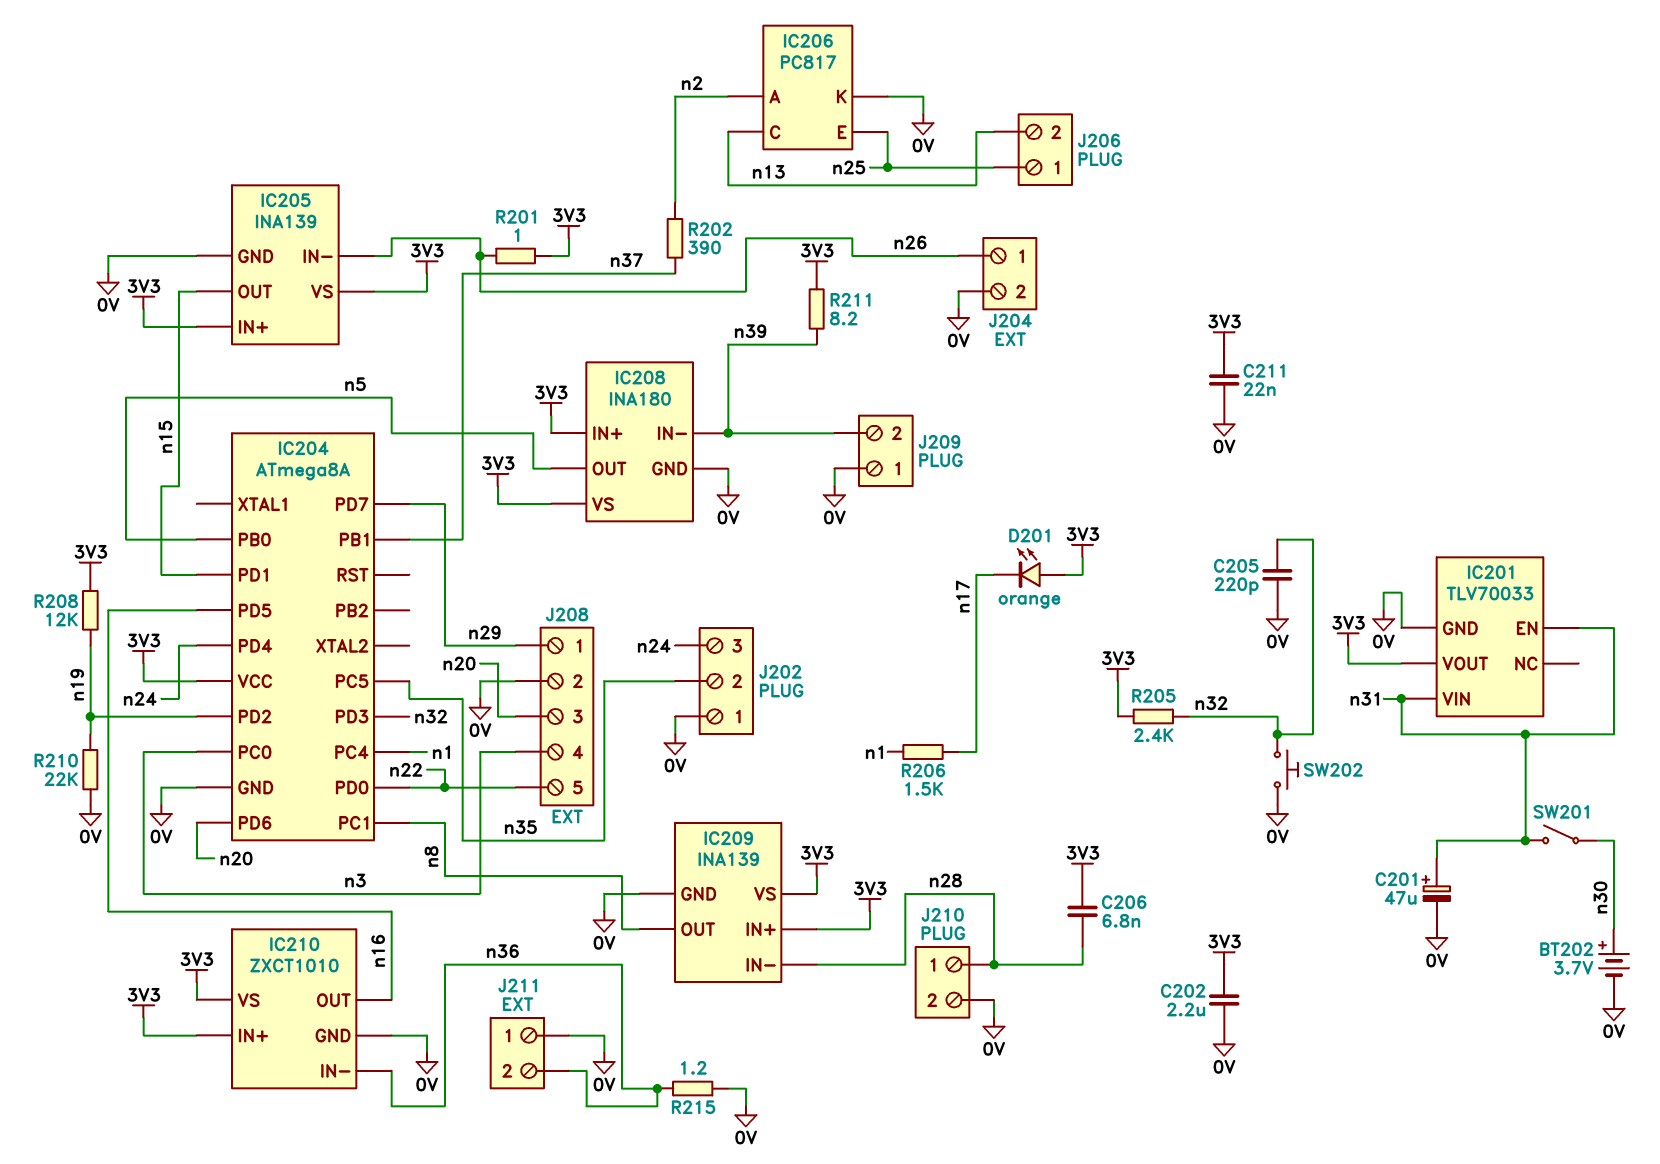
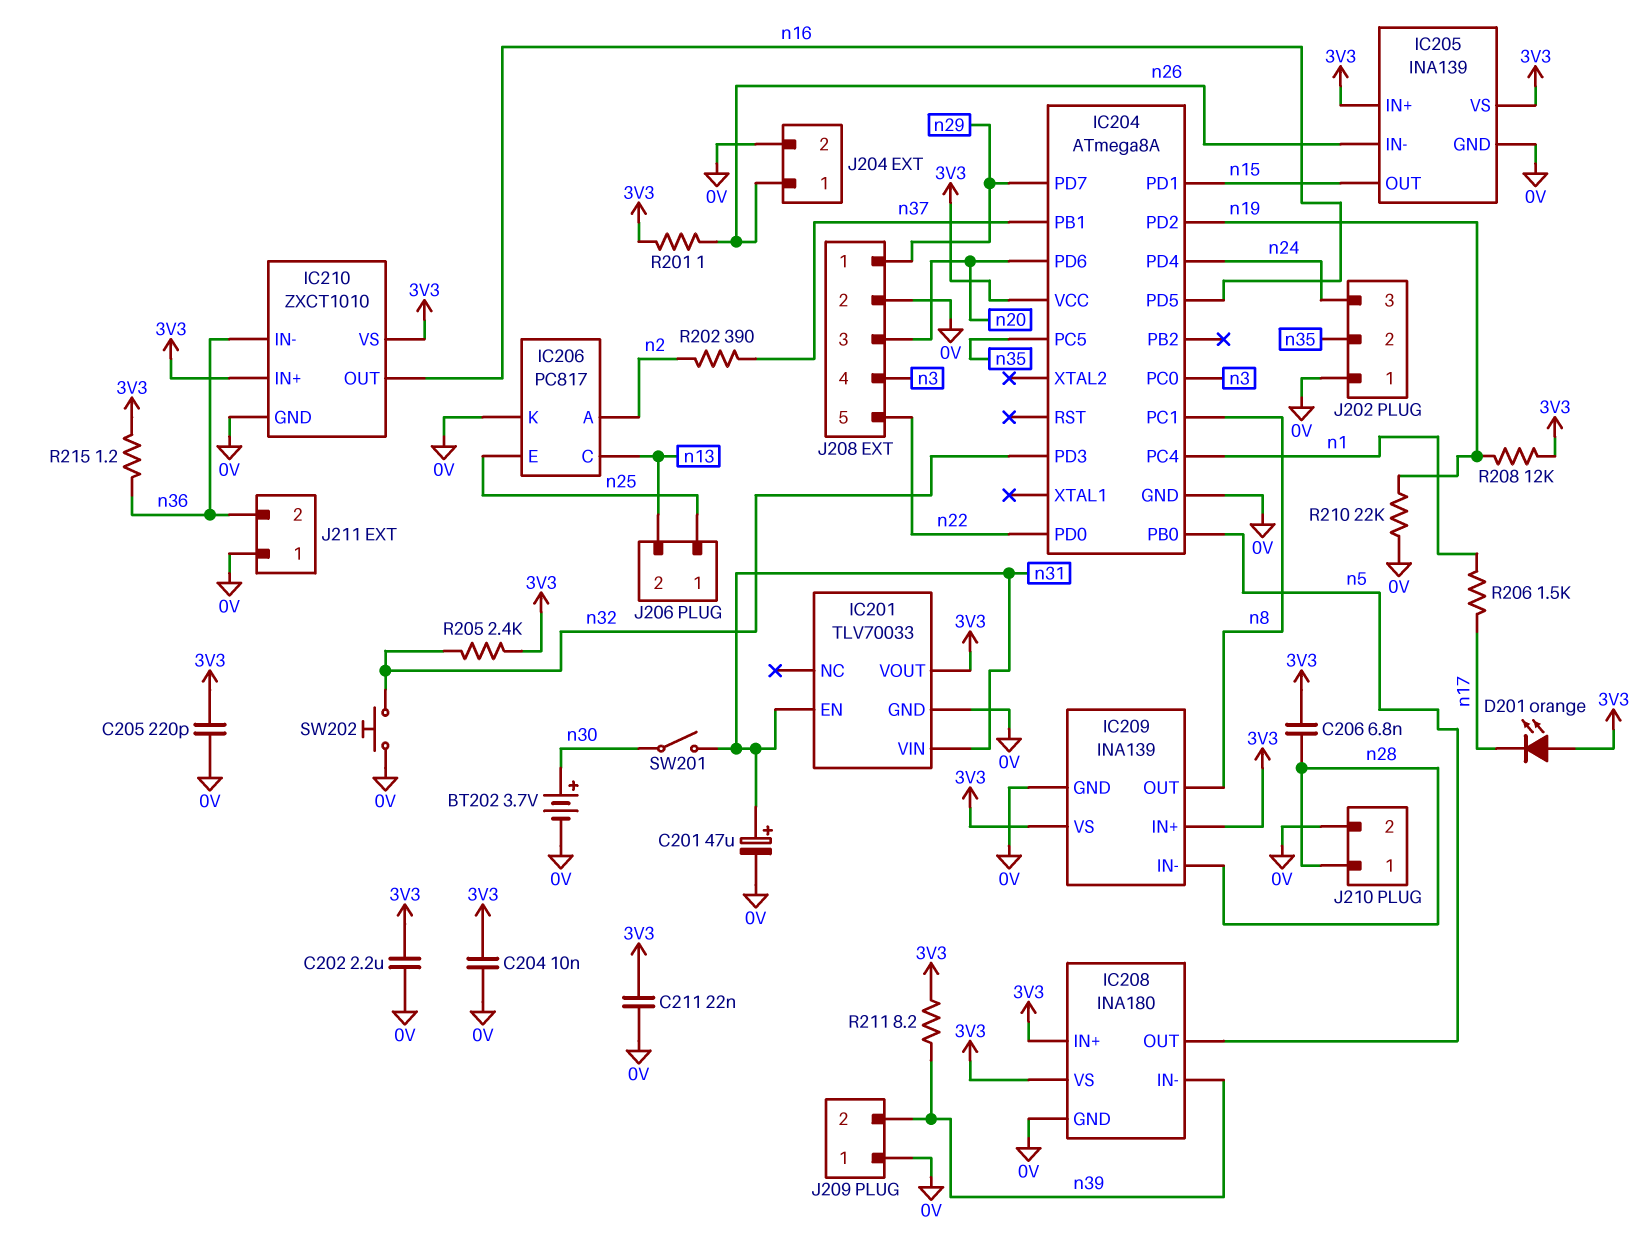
C204: none -> 10nF (0V, 3V3)
C205: 220pF (0V, n32) -> 220pF (0V, 3V3)
R215: 1.2 (0V, n36) -> 1.2 (3V3, n36)

